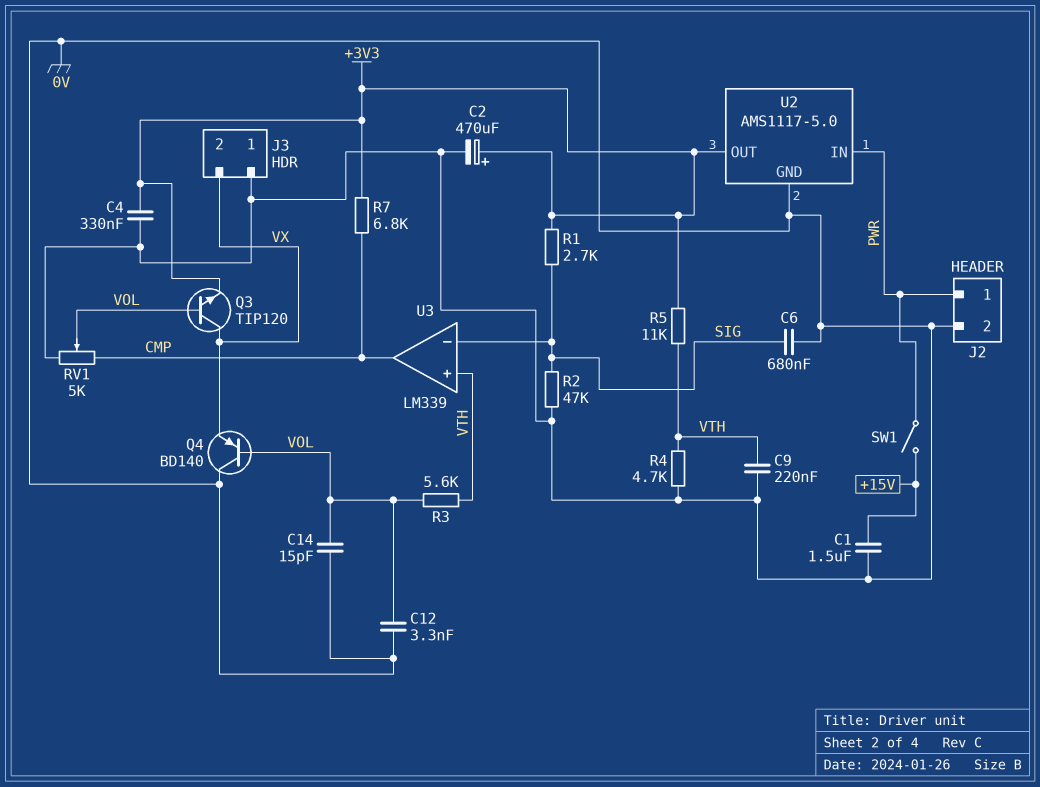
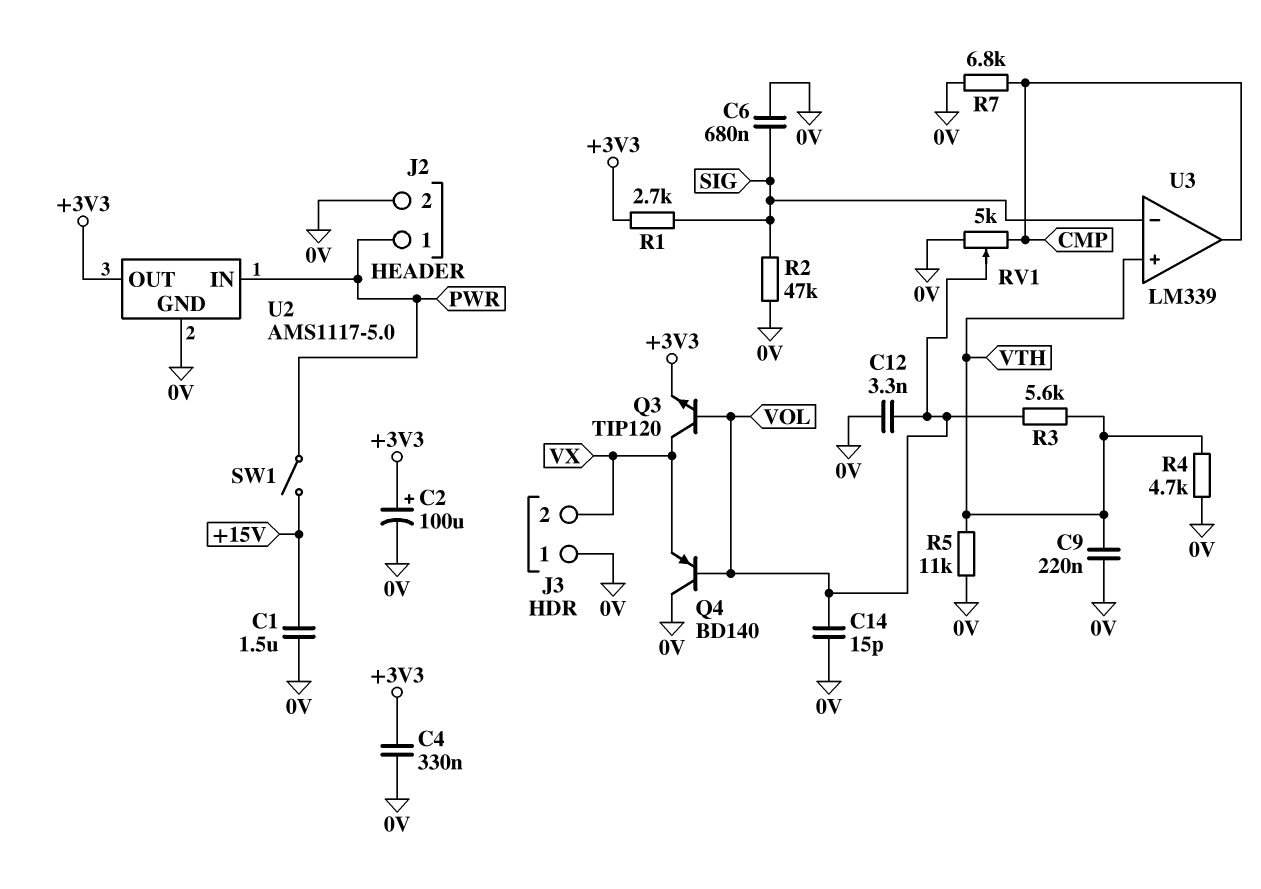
C2: 470uF (plus +3V3, minus 0V) -> 100uF (plus +3V3, minus 0V)
R5: 11k (+3V3, VTH) -> 11k (0V, VTH)
R7: 6.8k (+3V3, CMP) -> 6.8k (0V, CMP)

